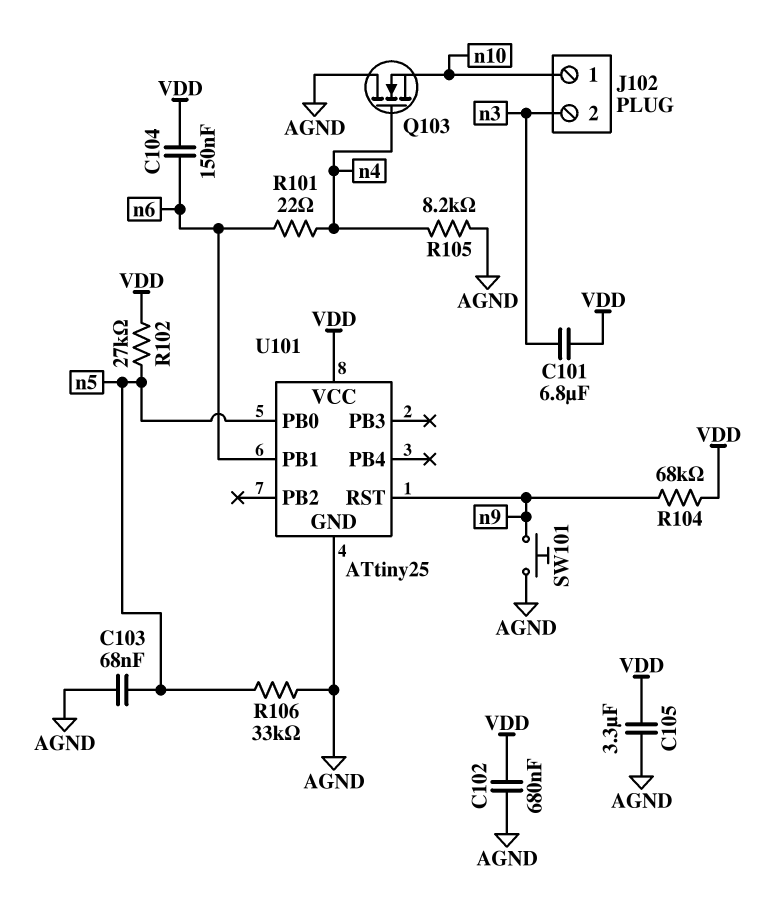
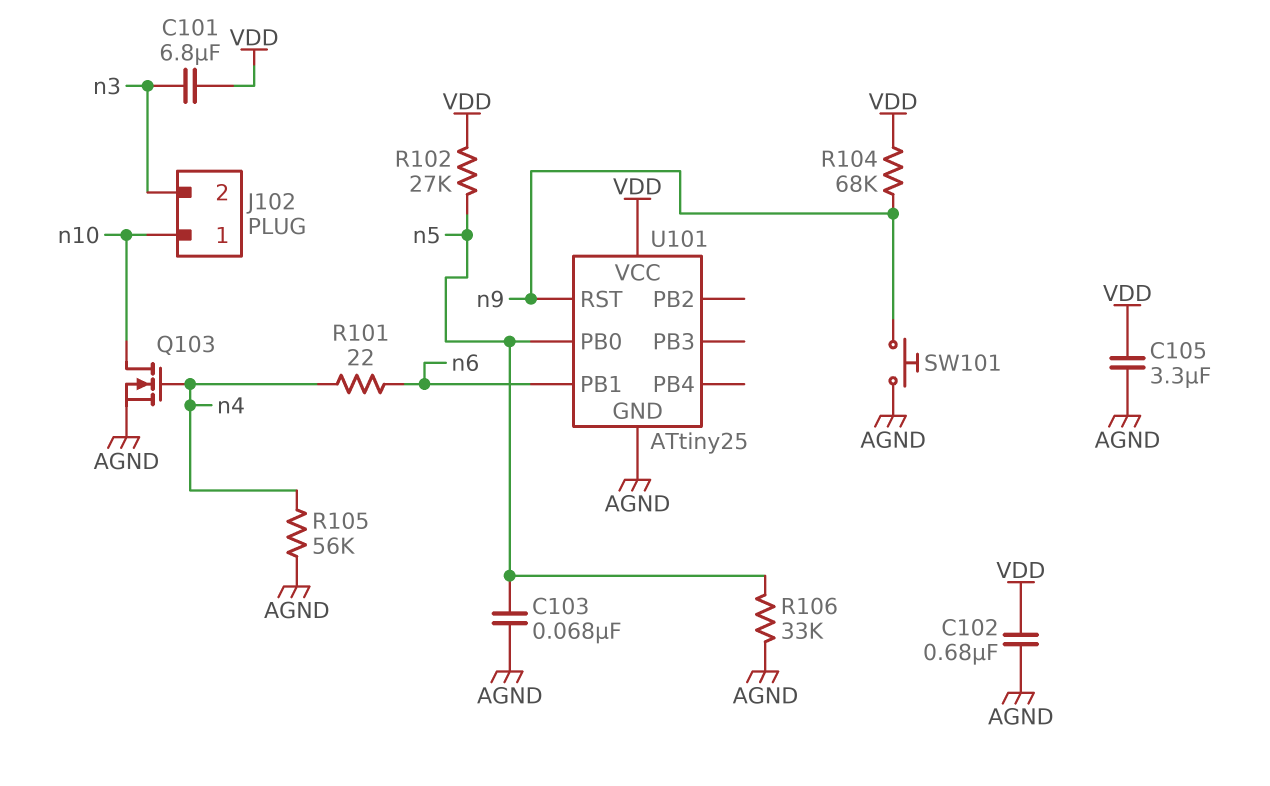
C104: 150nF (VDD, n6) -> none
Q103: NMOS (G n4, D AGND, S n10) -> NMOS (G n4, D n10, S AGND)
R105: 8.2k (AGND, n4) -> 56k (AGND, n4)

